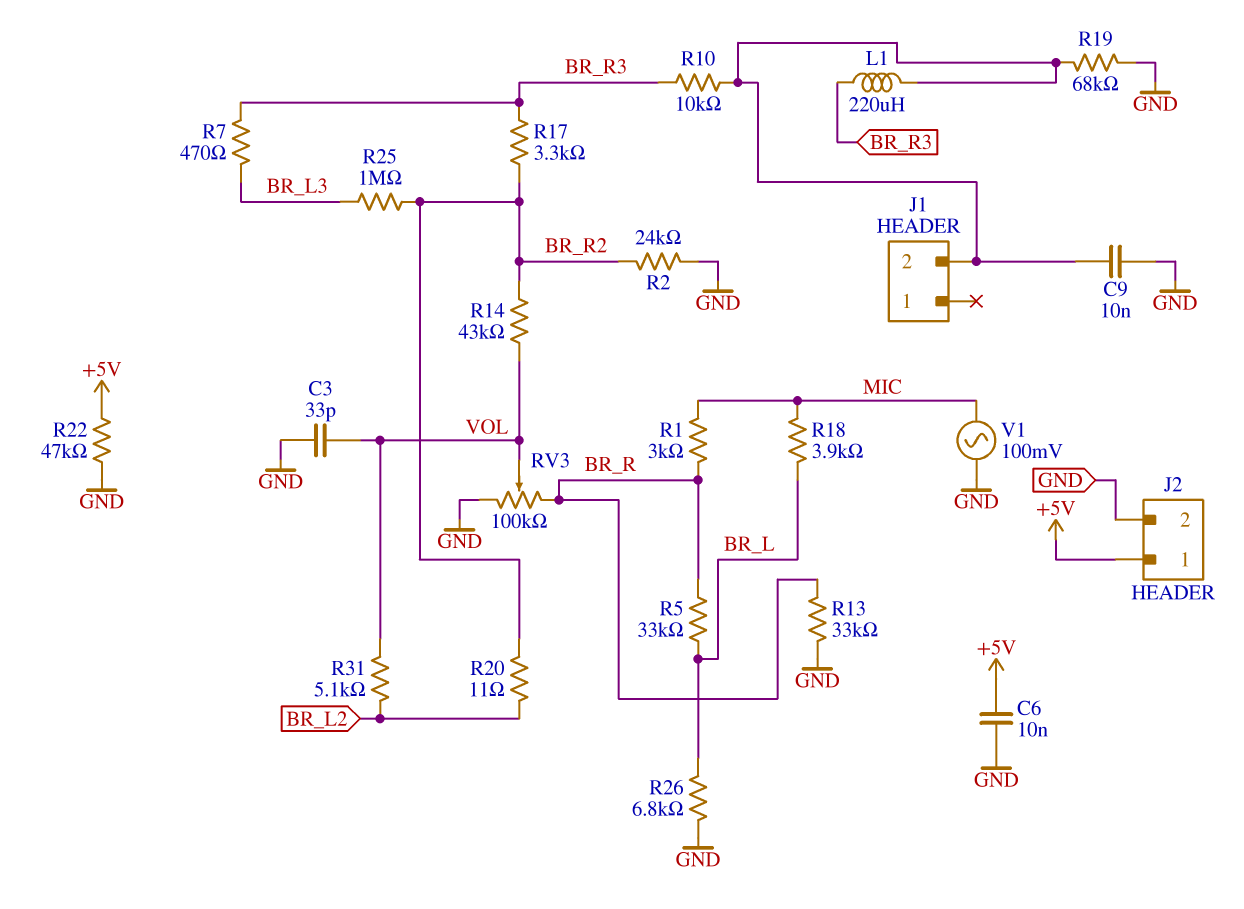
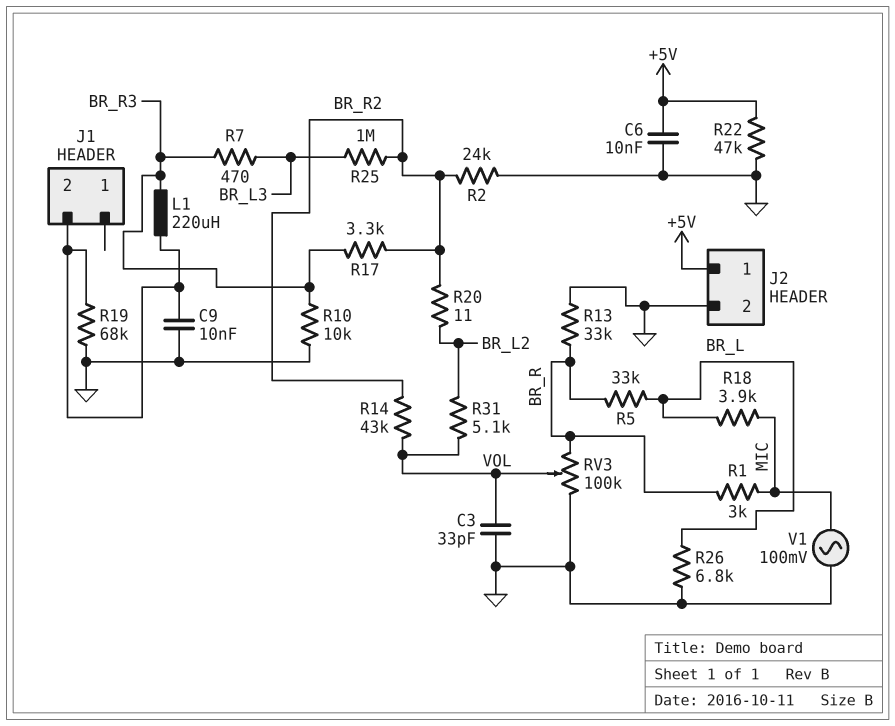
R10: 10k (BR_R3, J1/2) -> 10k (BR_R3, GND)

